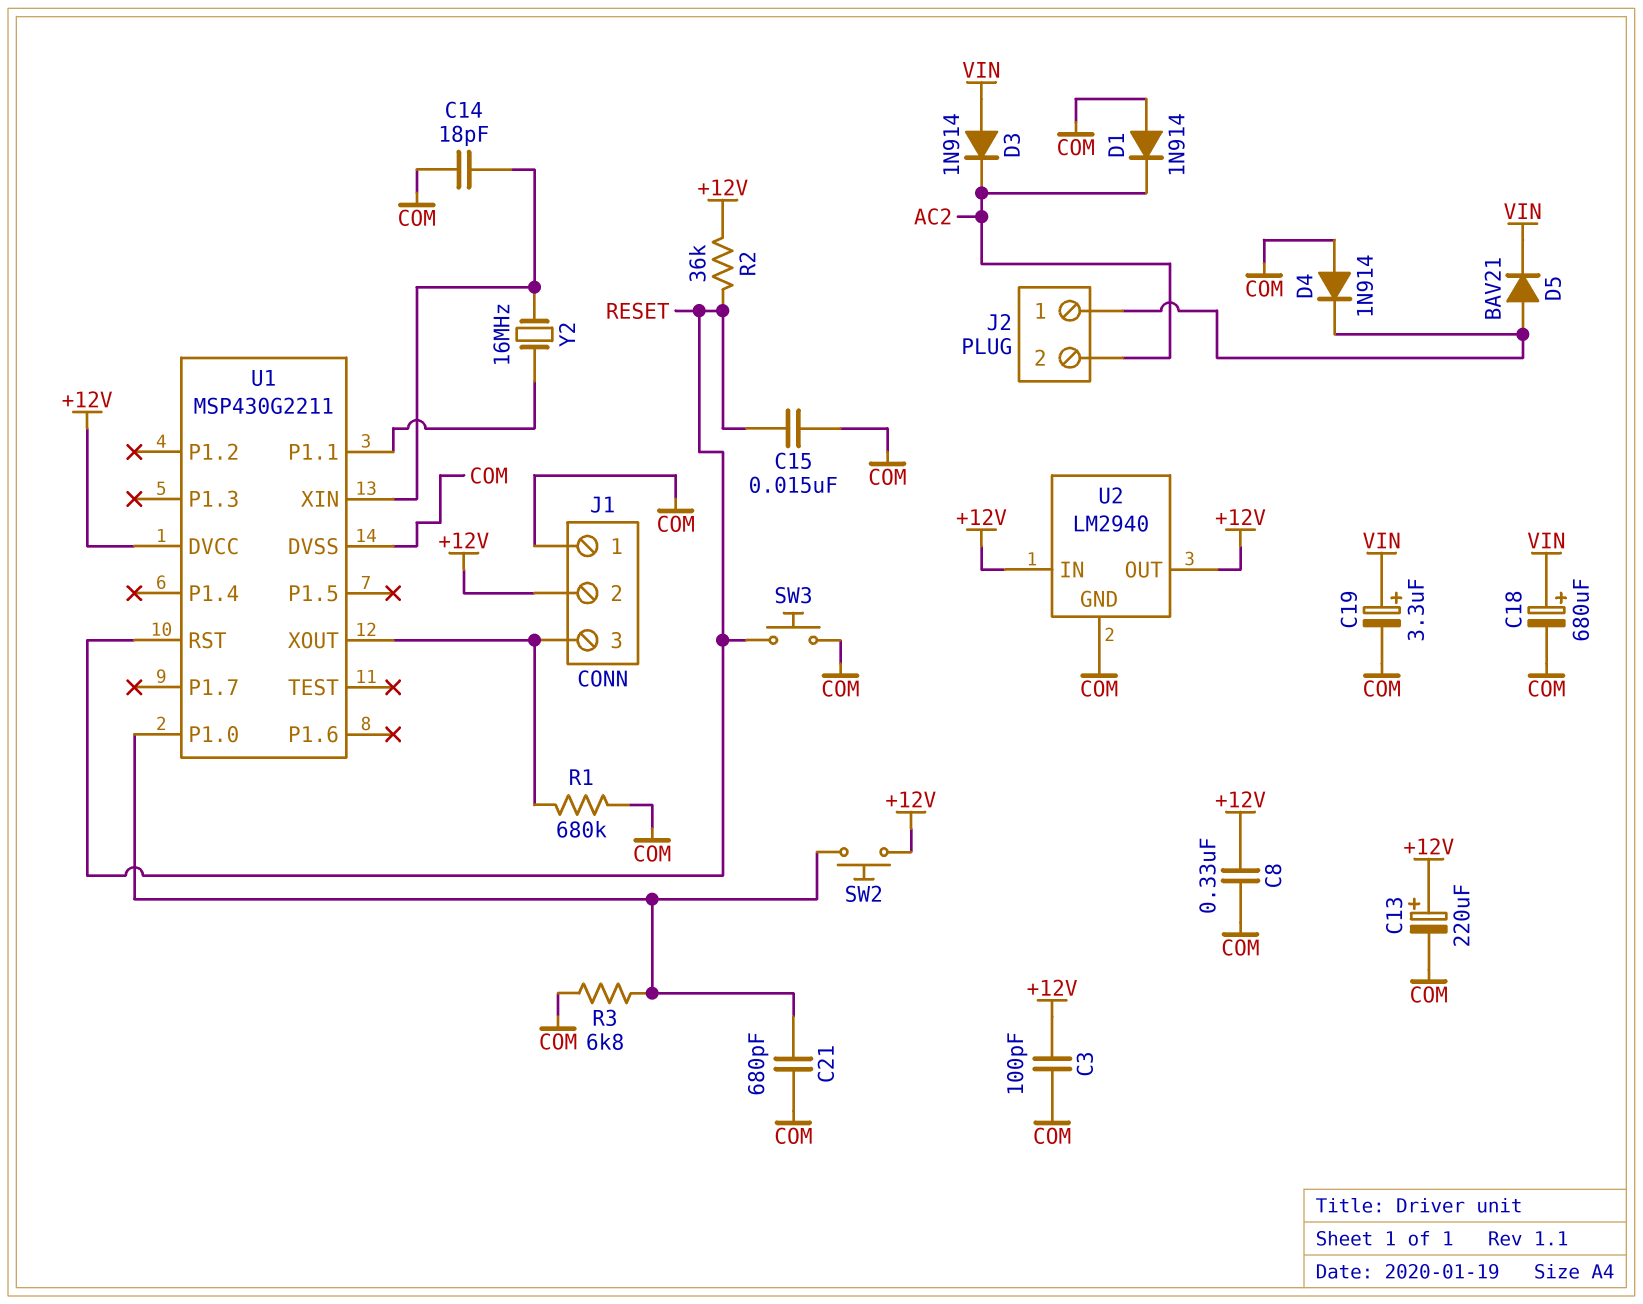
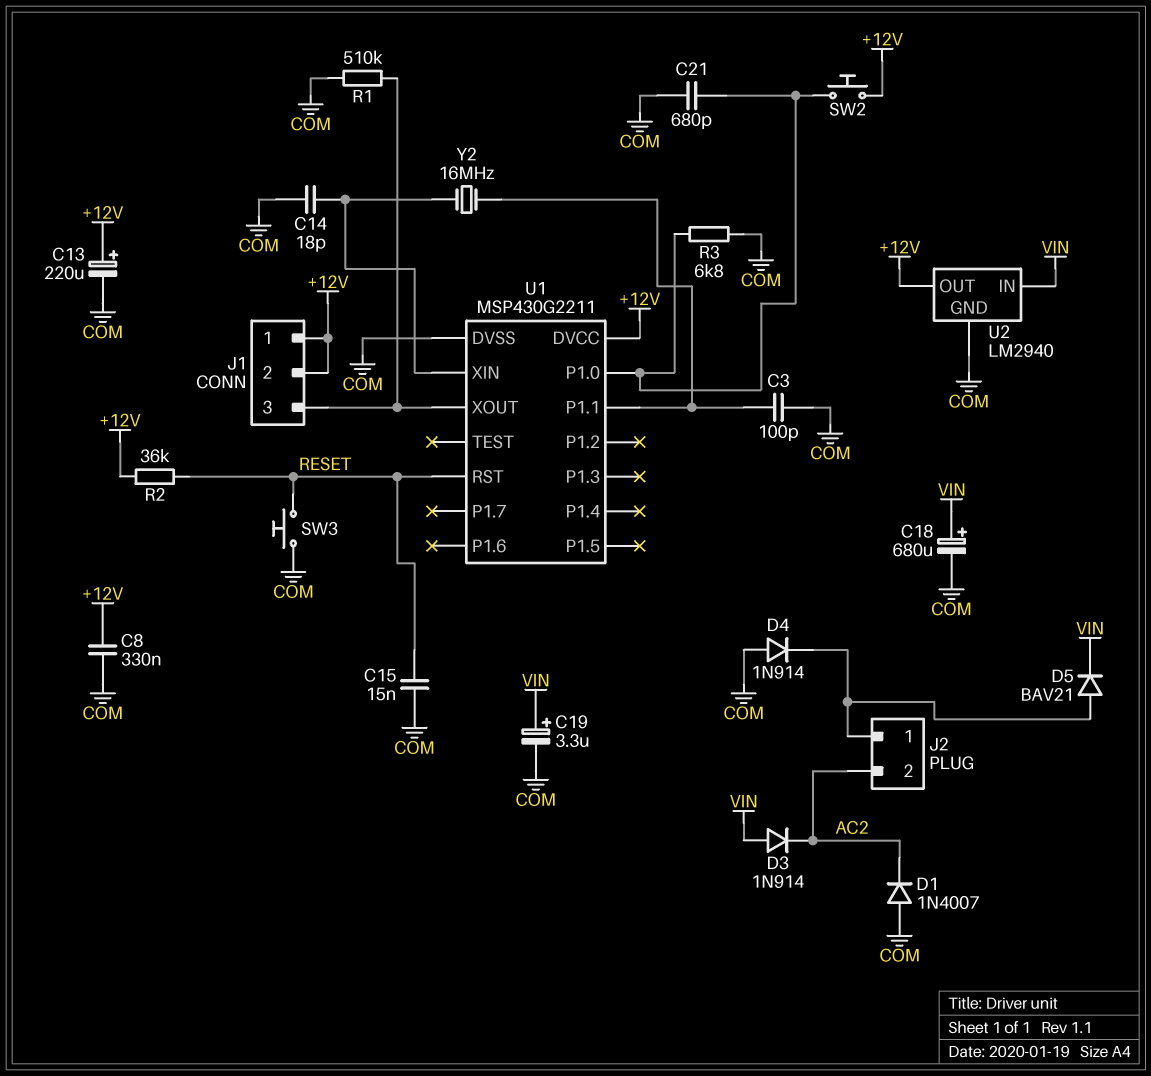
C3: 100pF (+12V, COM) -> 100pF (COM, U1/P1.1)
D1: diode 1N914 (A COM, K AC2) -> diode 1N4007 (A COM, K AC2)
J1 pin 1: COM -> +12V
R1: 680k (COM, J1/3) -> 510k (COM, J1/3)
U2 pin IN: +12V -> VIN

